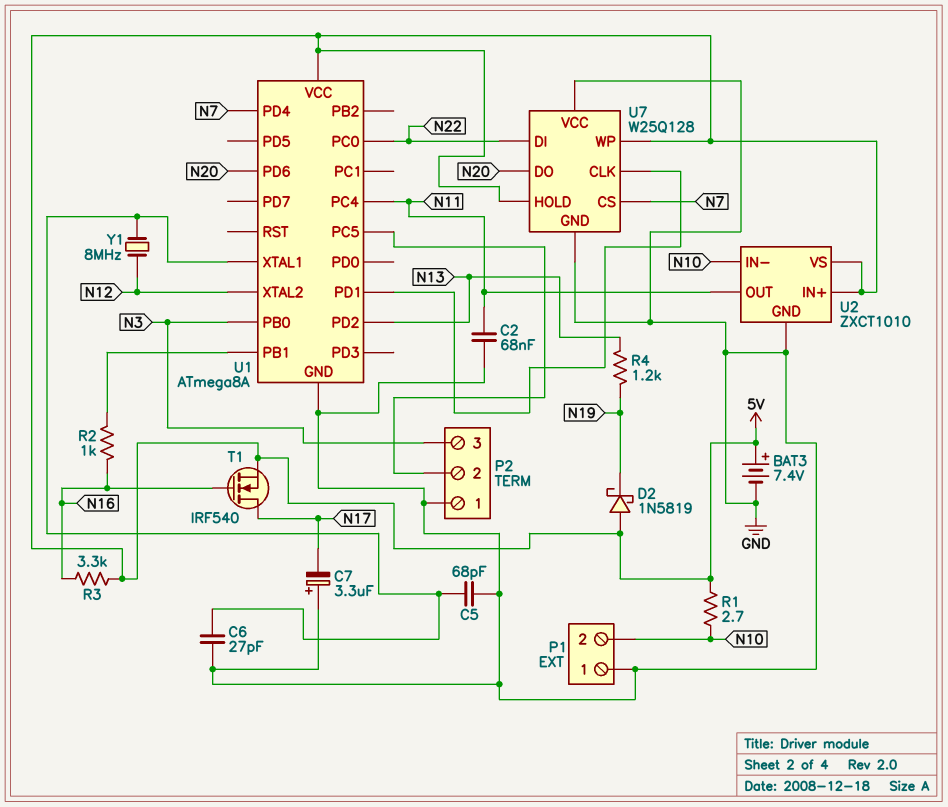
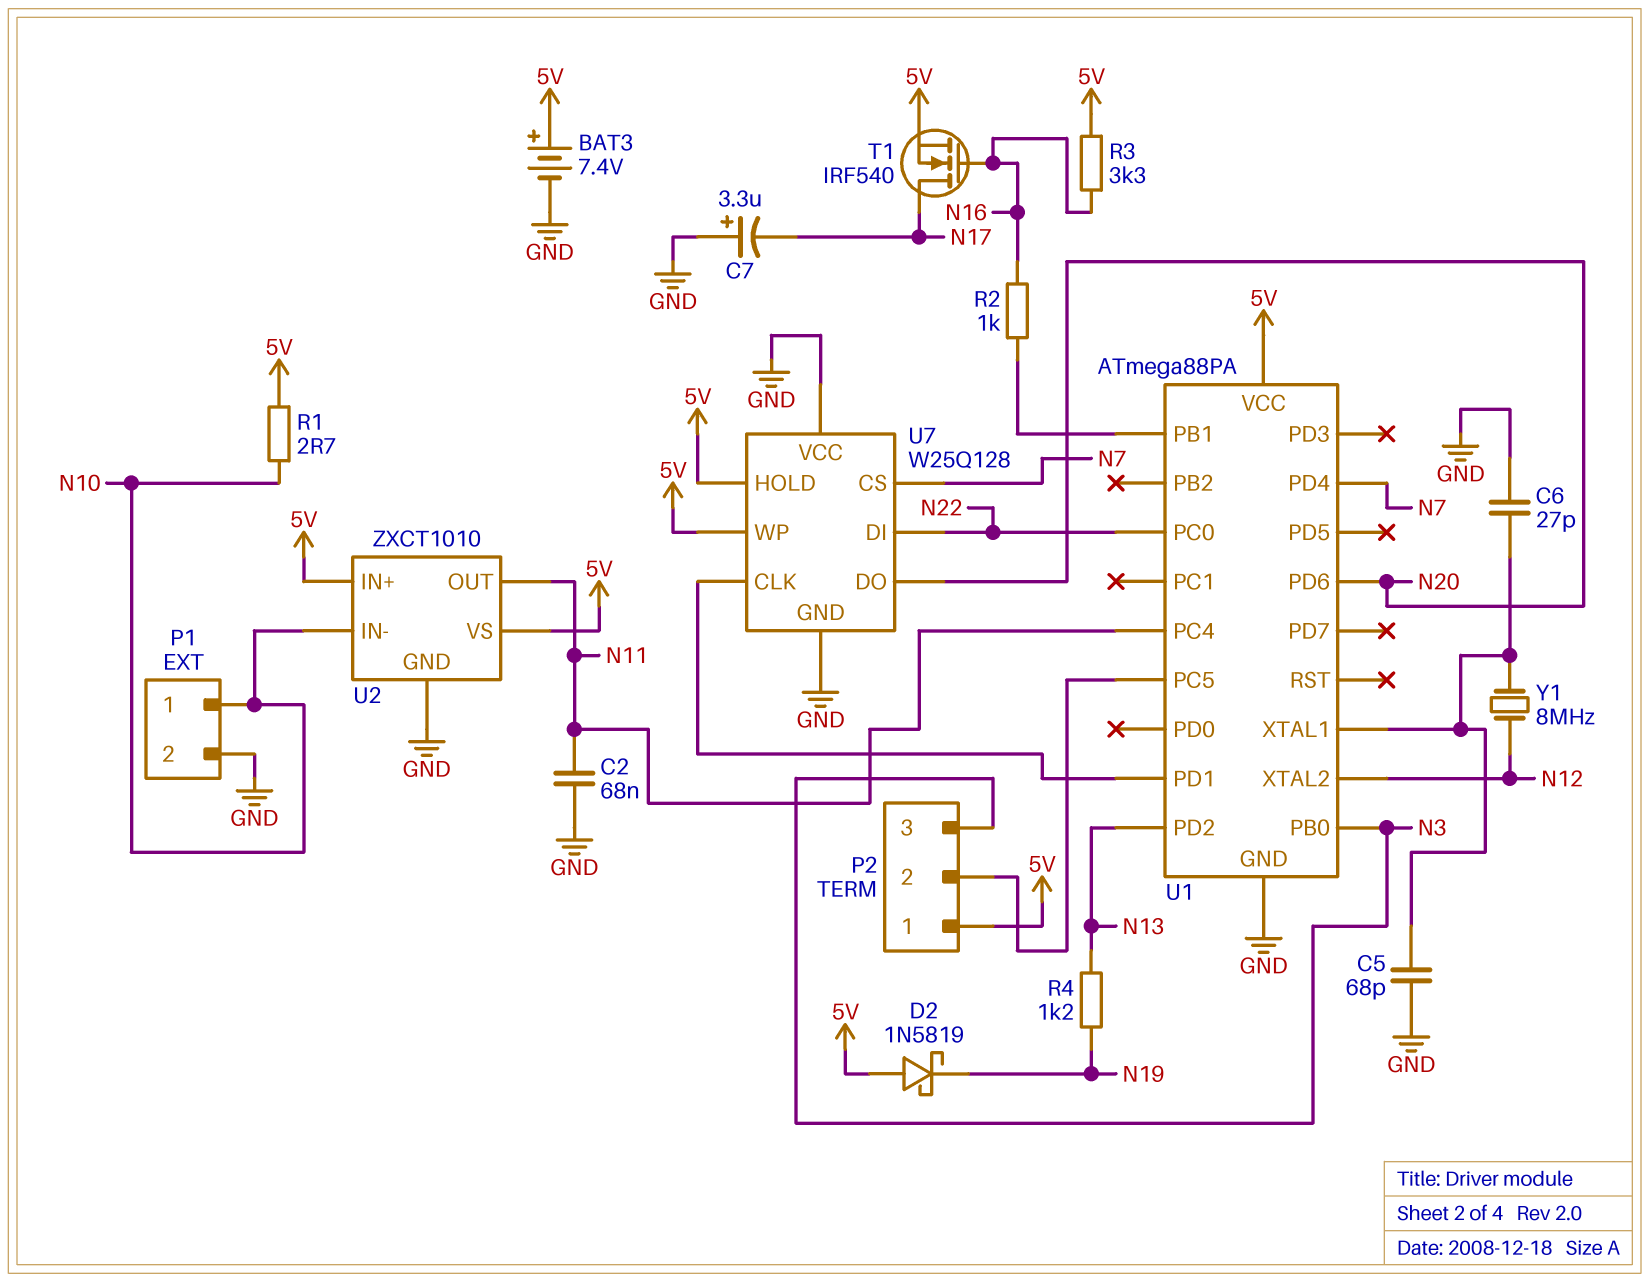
P1 pin 1: GND -> N10
P1 pin 2: N10 -> GND
P2 pin 1: GND -> 5V
U1: ATmega8A -> ATmega88PA

